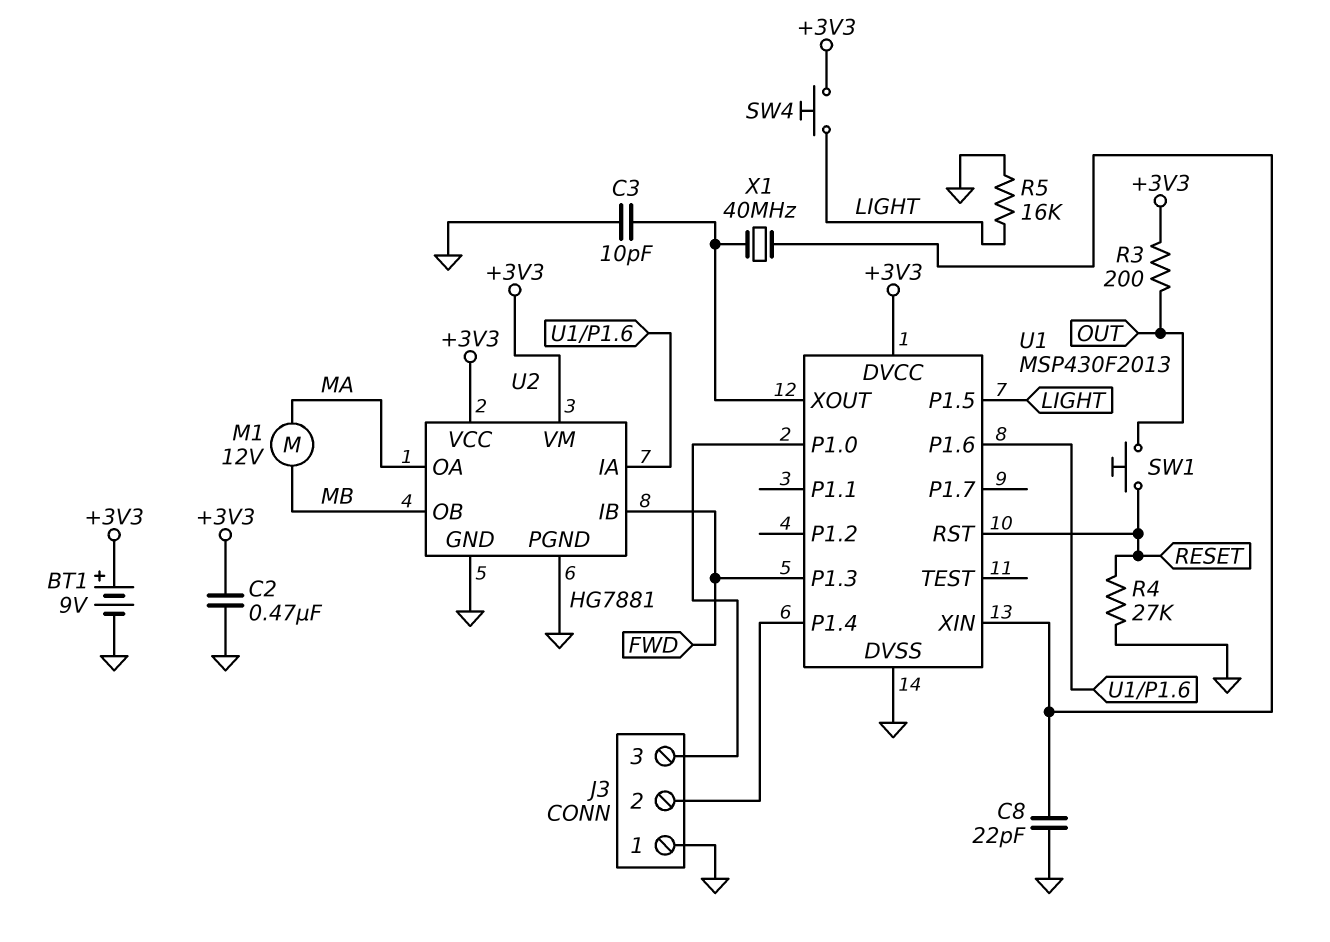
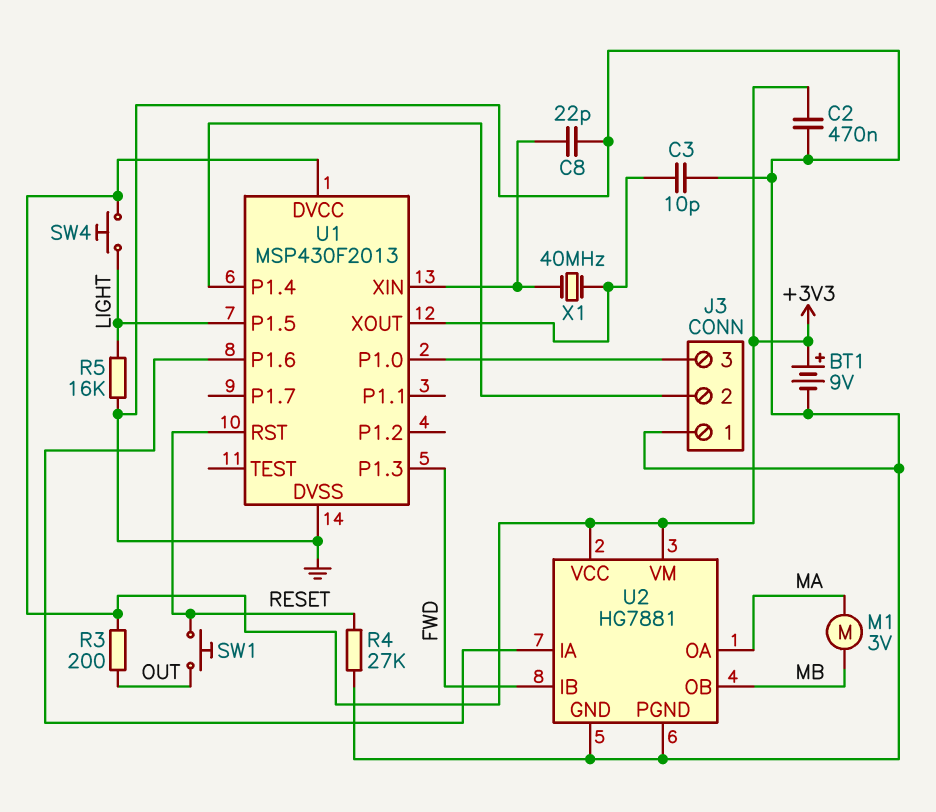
M1: motor 12V (MA, MB) -> motor 3V (MA, MB)

